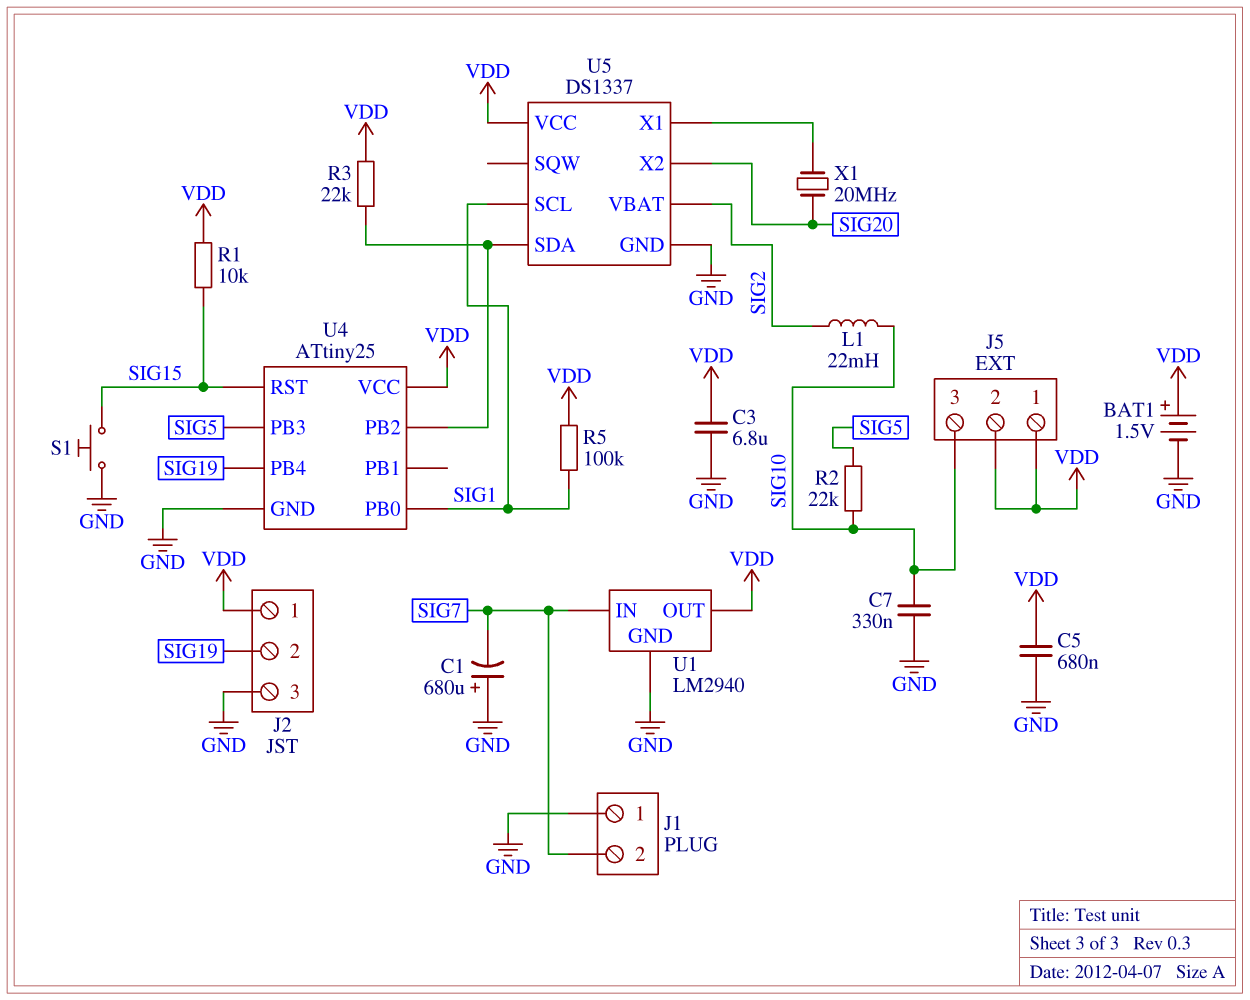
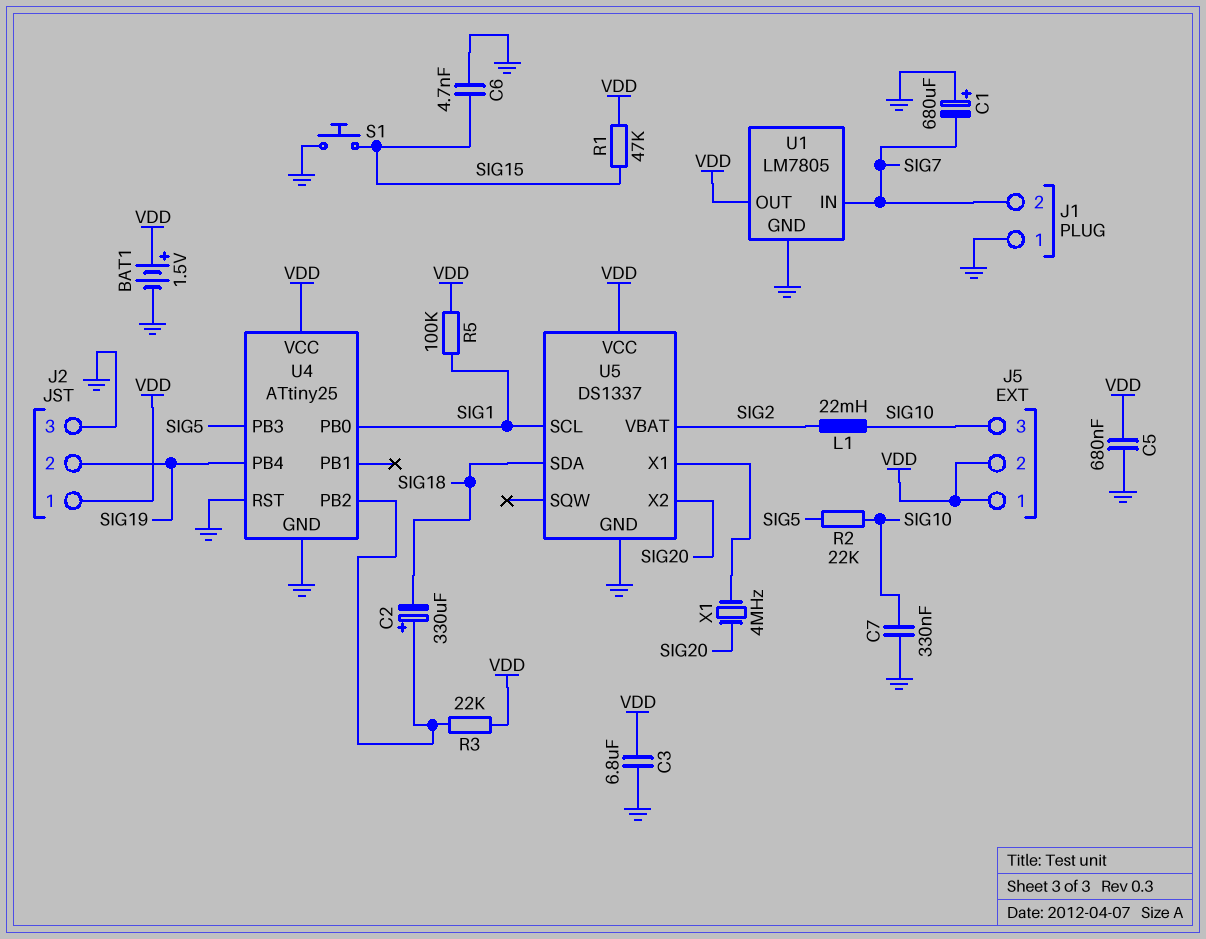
C2: none -> 330uF (plus U4/PB2, minus SIG18)
C6: none -> 4.7nF (GND, SIG15)
R1: 10k (SIG15, VDD) -> 47k (SIG15, VDD)
U1: LM2940 -> LM7805
U4 pin RST: SIG15 -> GND
U5 pin SDA: U4/PB2 -> SIG18
X1: 20MHz (SIG20, U5/X1) -> 4MHz (SIG20, U5/X1)

